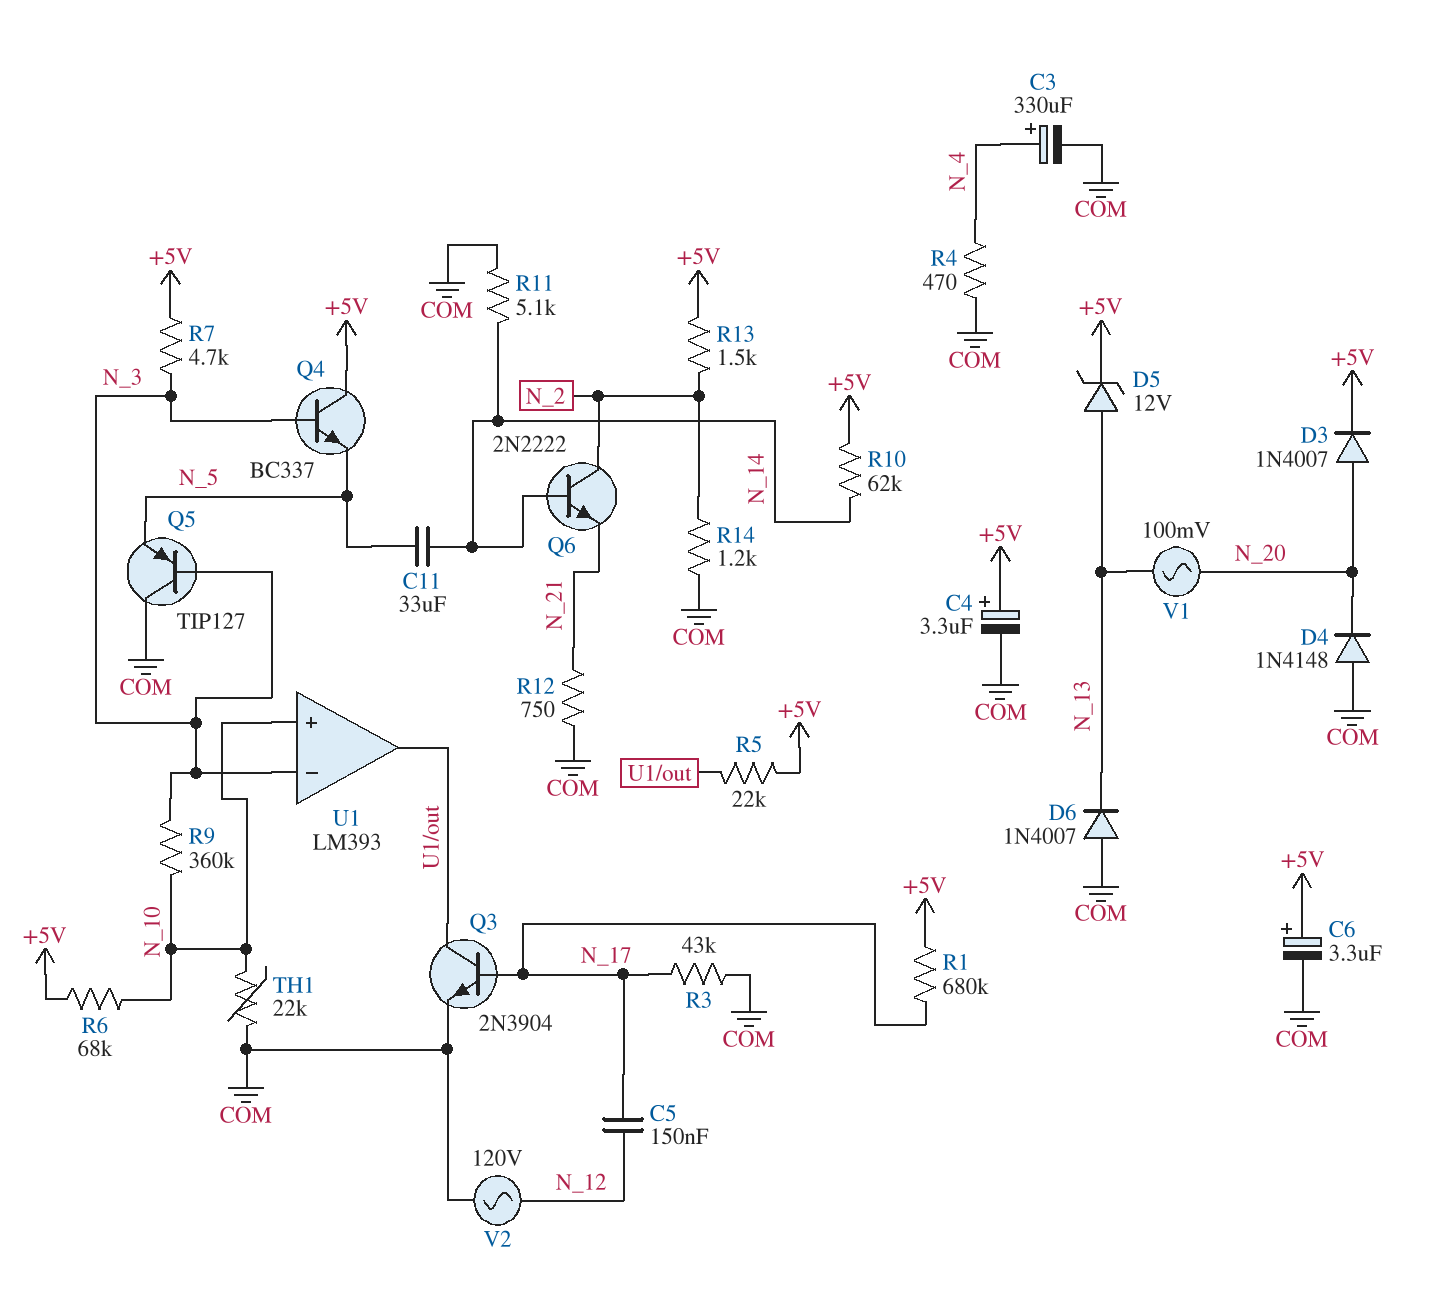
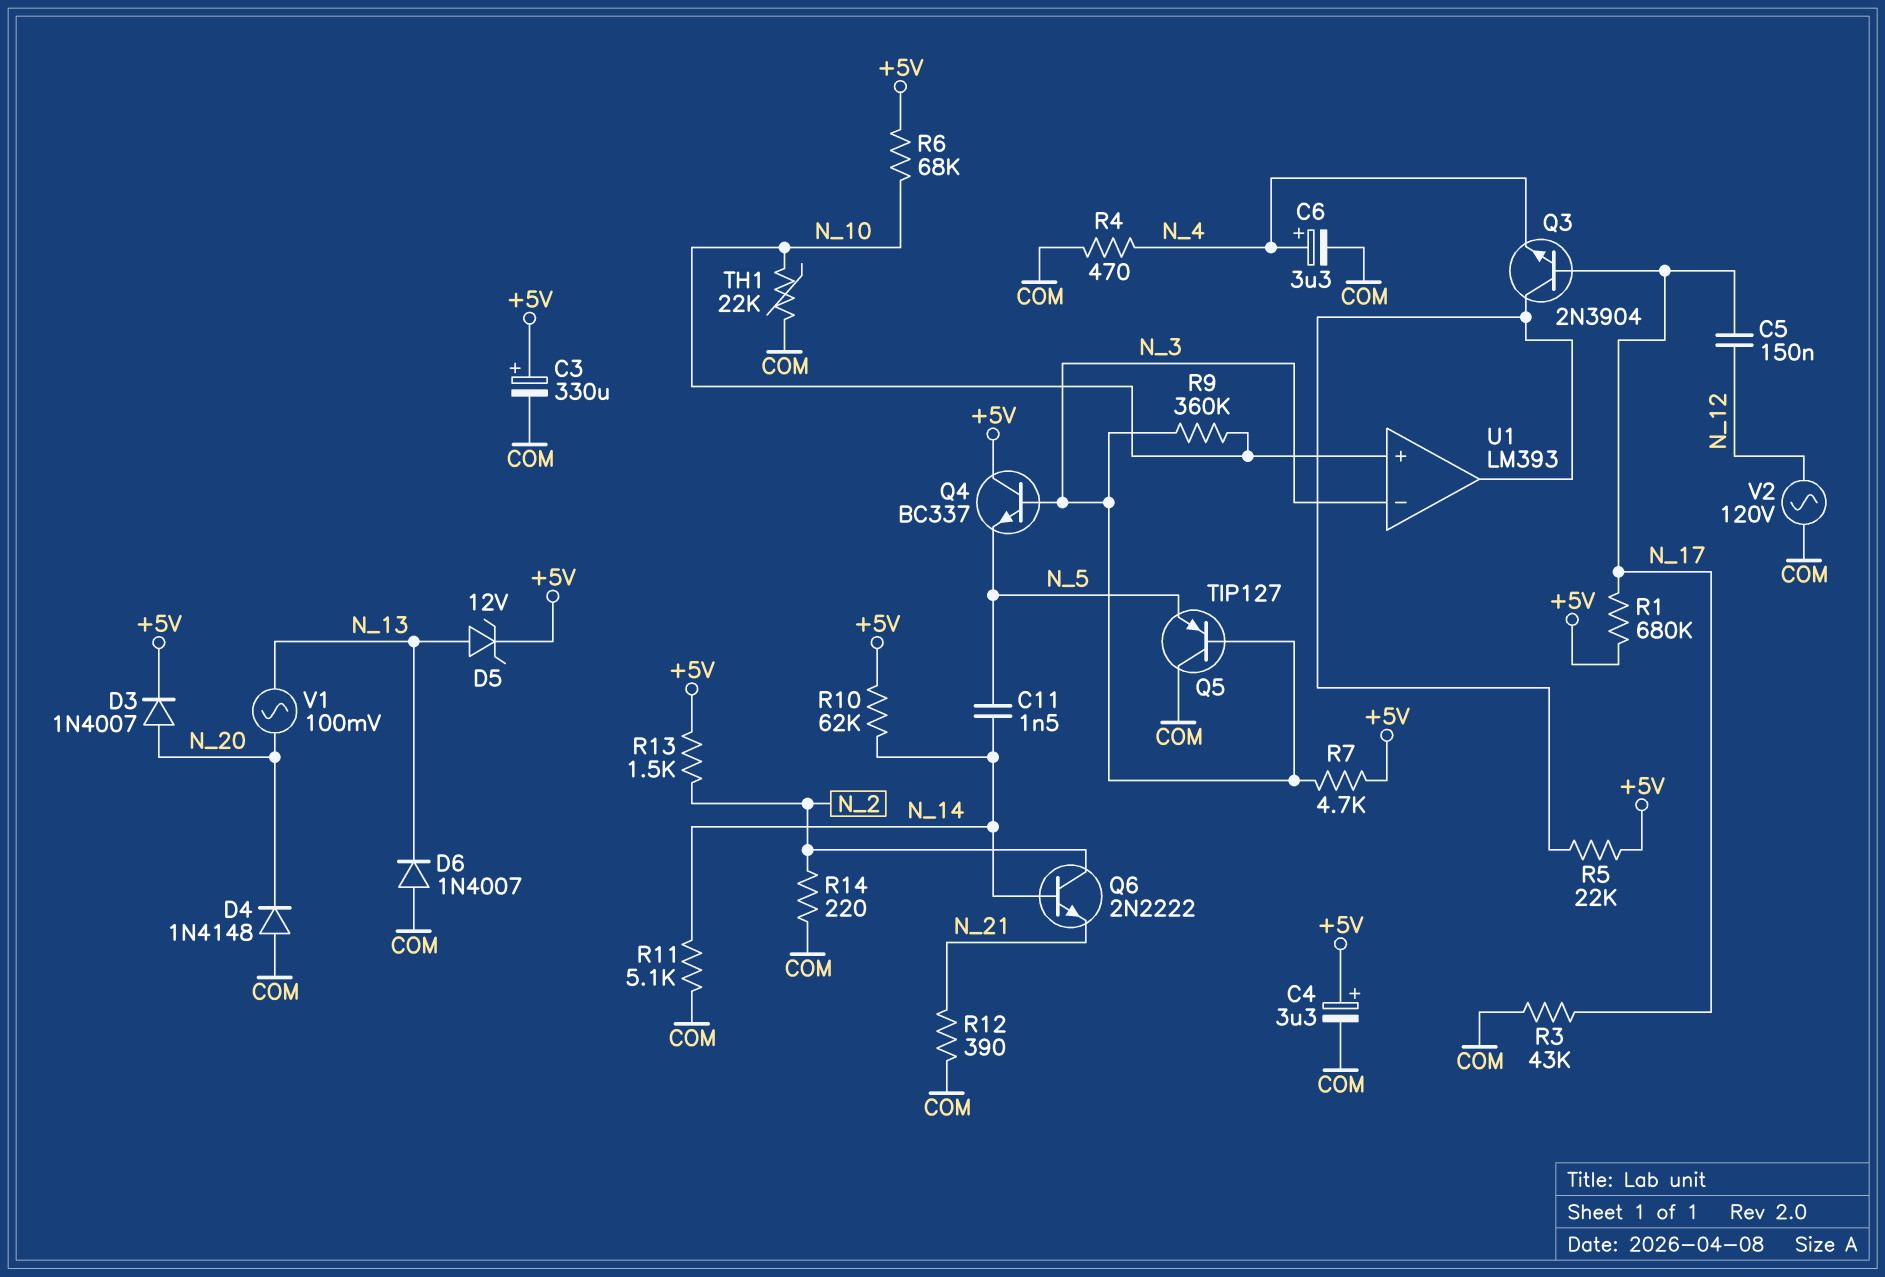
C3: 330uF (plus N_4, minus COM) -> 330uF (plus +5V, minus COM)
C6: 3.3uF (plus +5V, minus COM) -> 3.3uF (plus N_4, minus COM)
C11: 33uF (N_5, N_14) -> 1.5nF (N_5, N_14)
Q3: NPN 2N3904 (B N_17, C U1/out, E COM) -> NPN 2N3904 (B N_17, C U1/out, E N_4)
R12: 750 (COM, N_21) -> 390 (COM, N_21)
R14: 1.2k (COM, N_2) -> 220 (COM, N_2)

